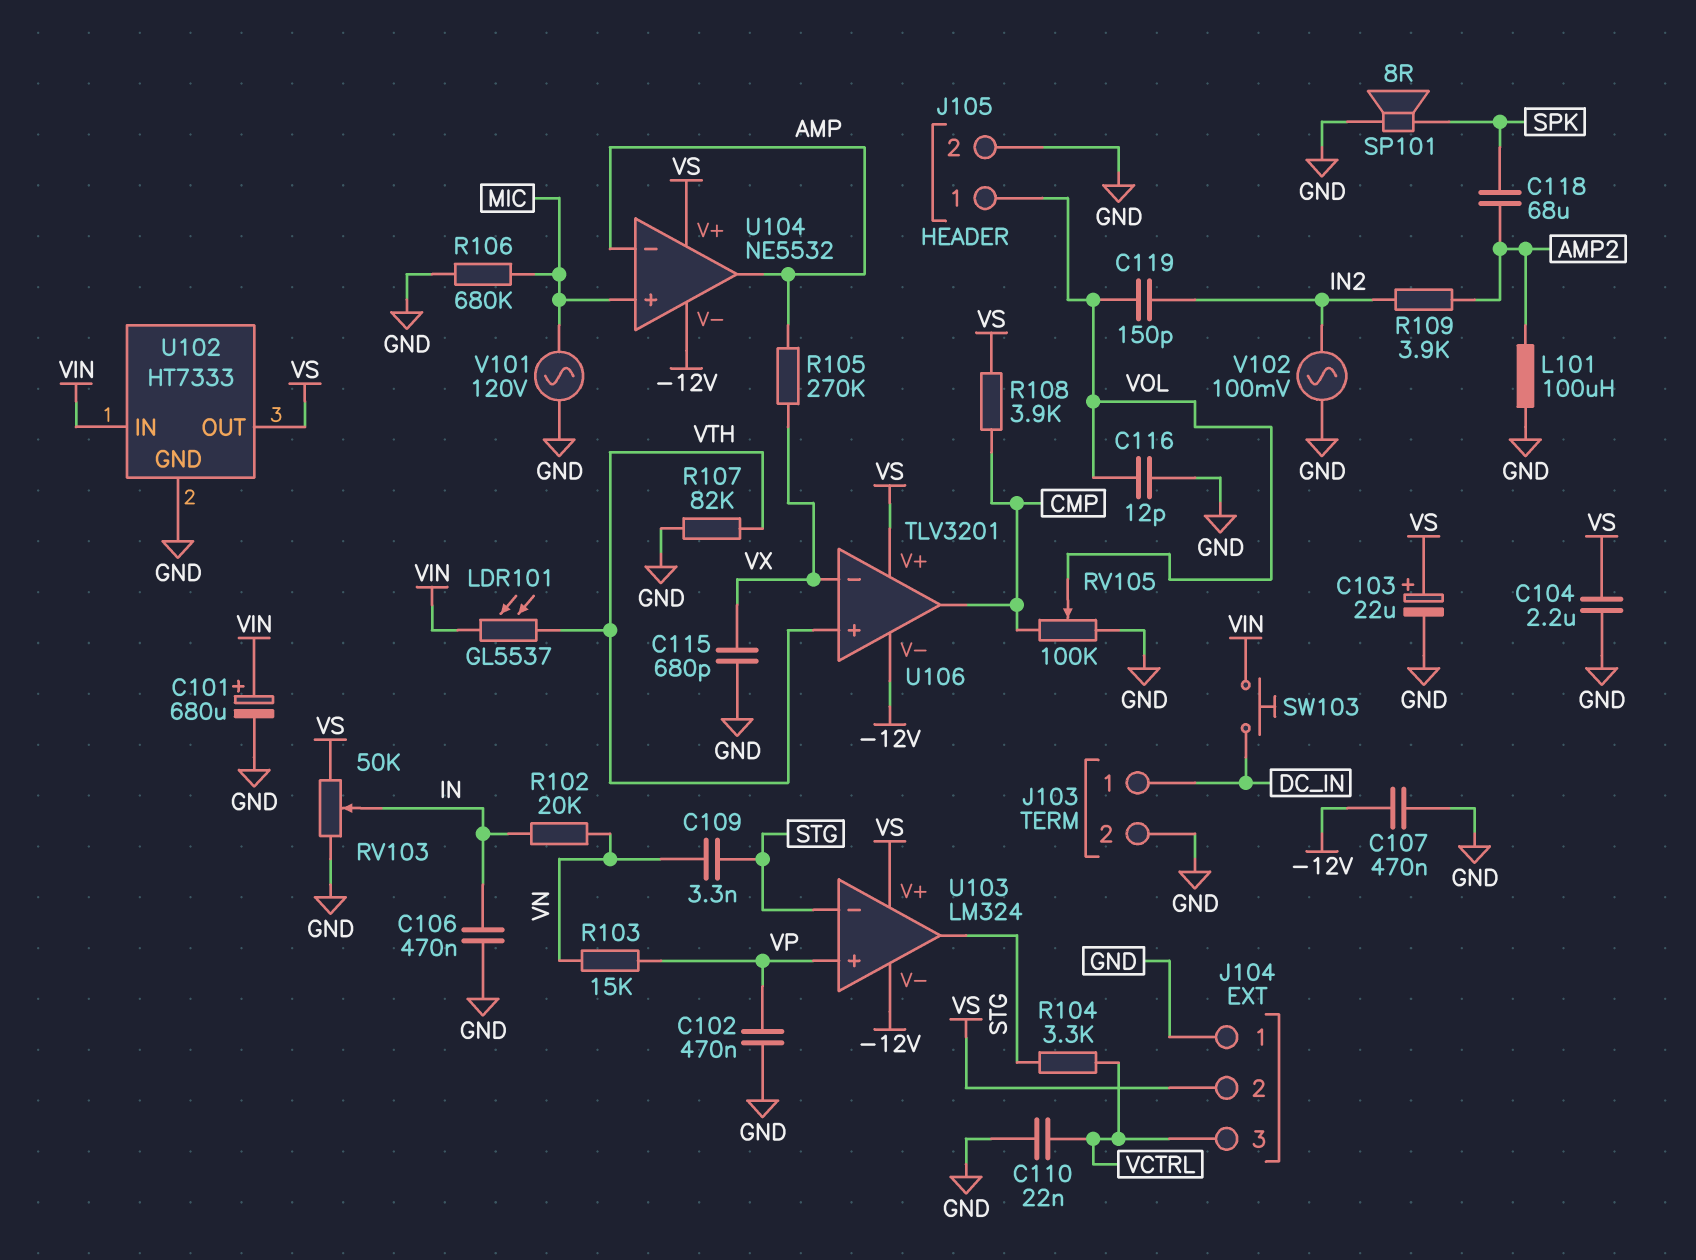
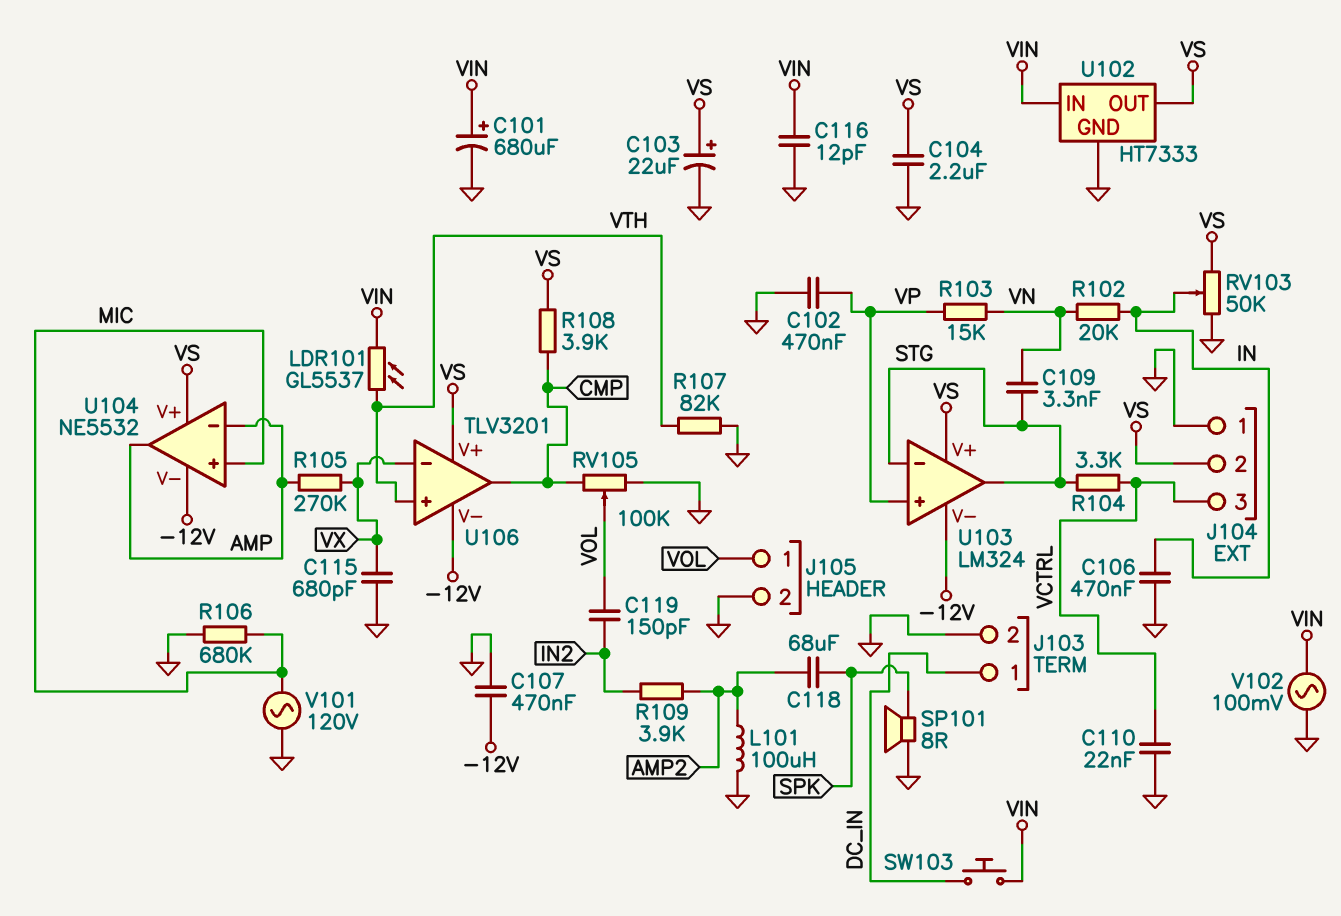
C116: 12pF (GND, VOL) -> 12pF (GND, VIN)
V102: AC 100mV (GND, IN2) -> AC 100mV (GND, VIN)

